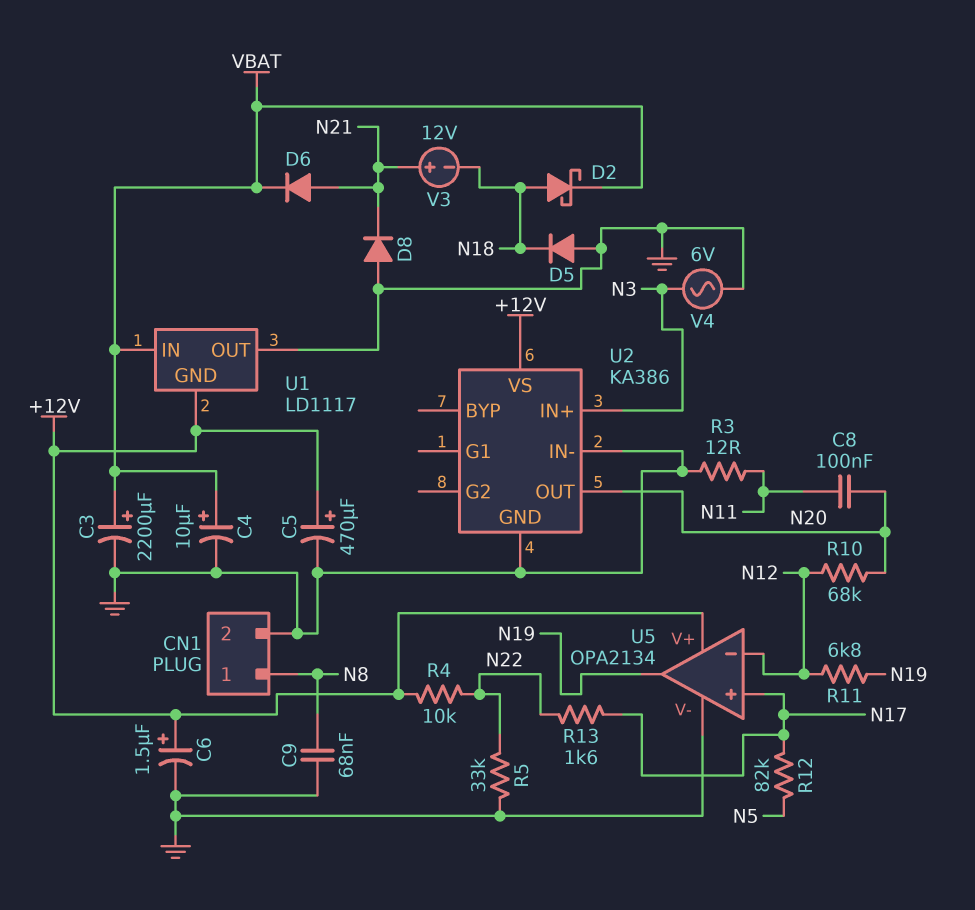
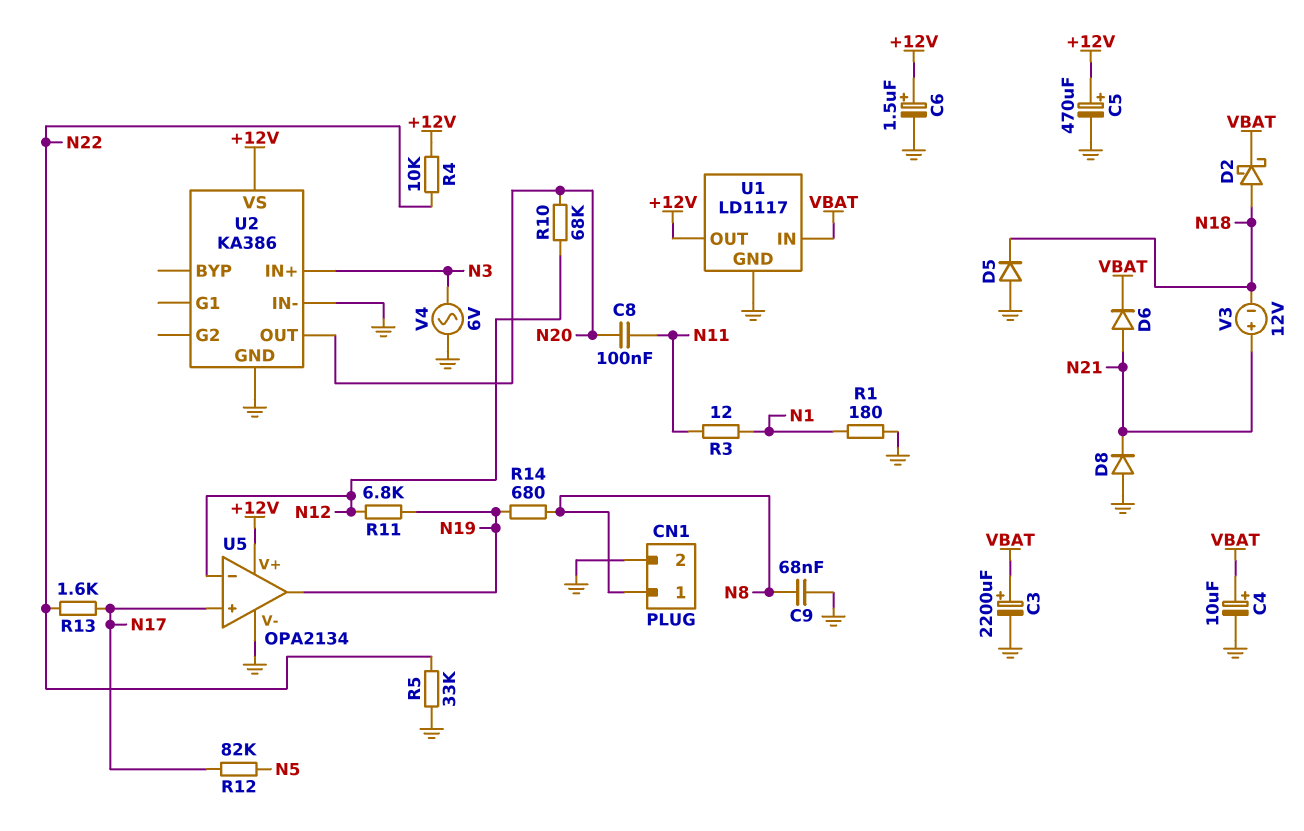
R1: none -> 180 (GND, N1)
R3: 12 (GND, N11) -> 12 (N1, N11)
R14: none -> 680 (N8, N19)
U1 pin GND: +12V -> GND
U1 pin OUT: GND -> +12V

